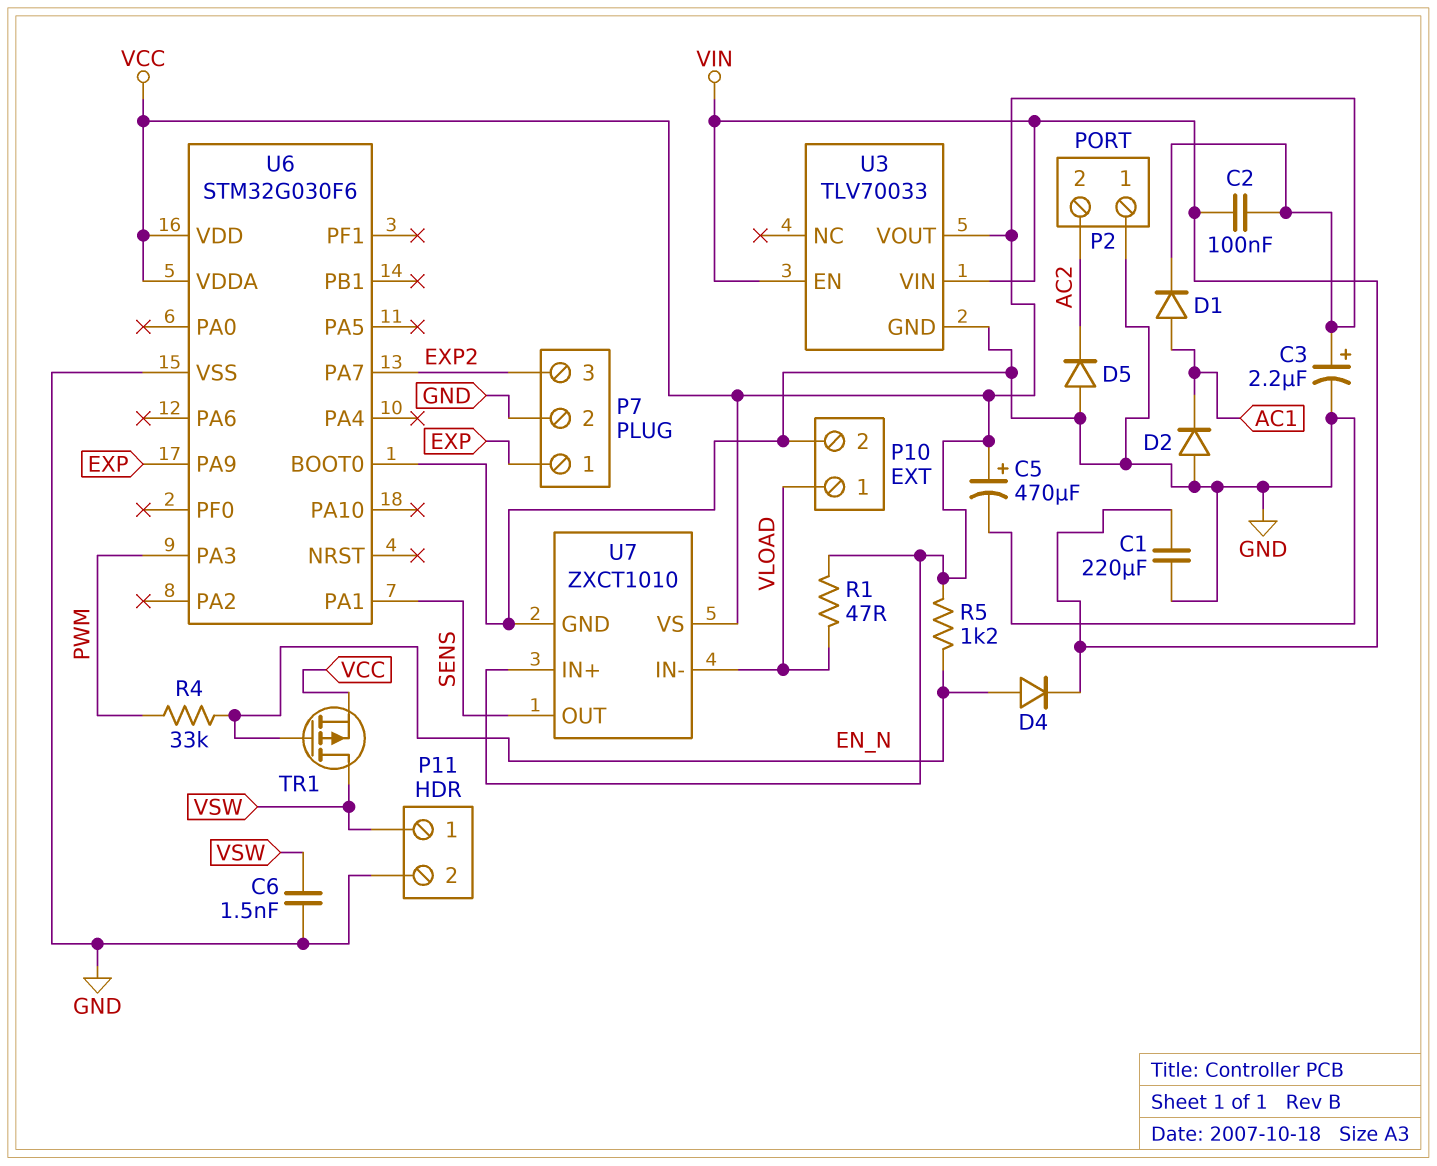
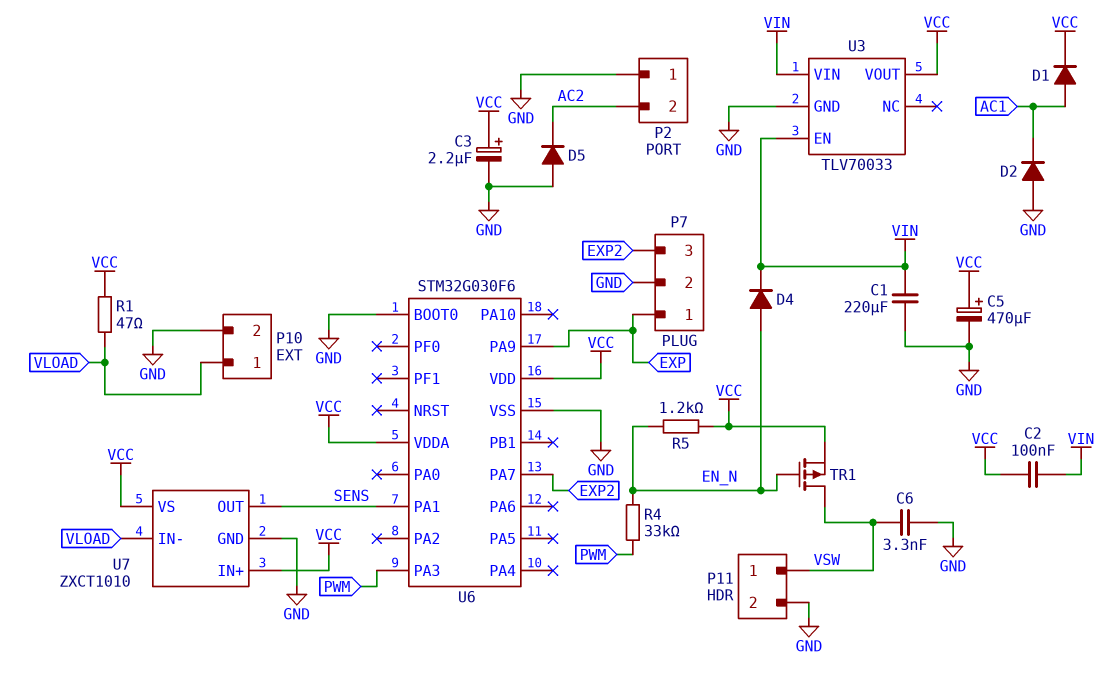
C6: 1.5nF (GND, VSW) -> 3.3nF (GND, VSW)

